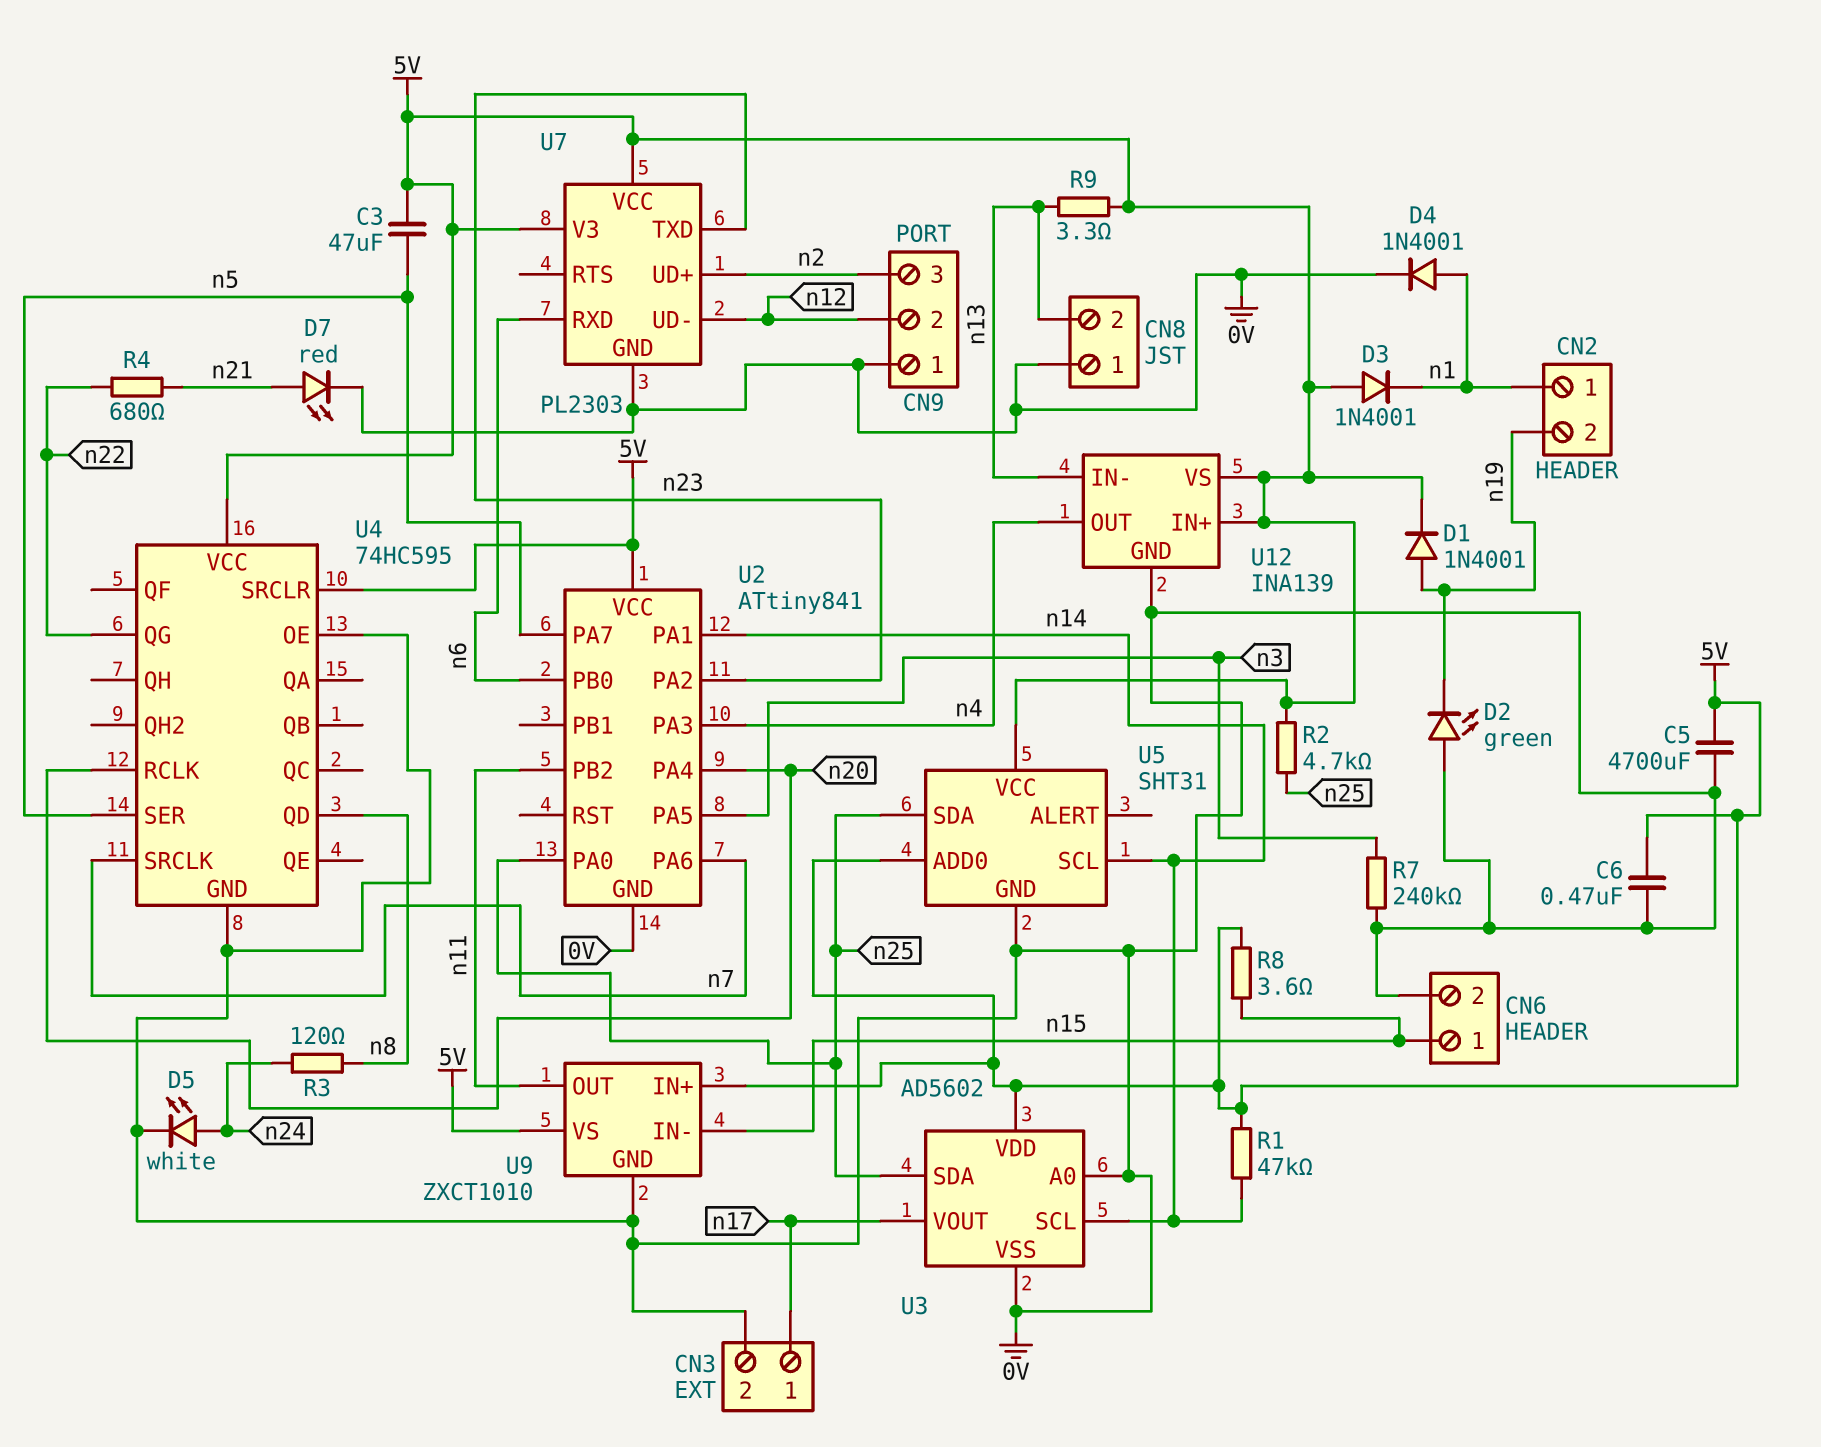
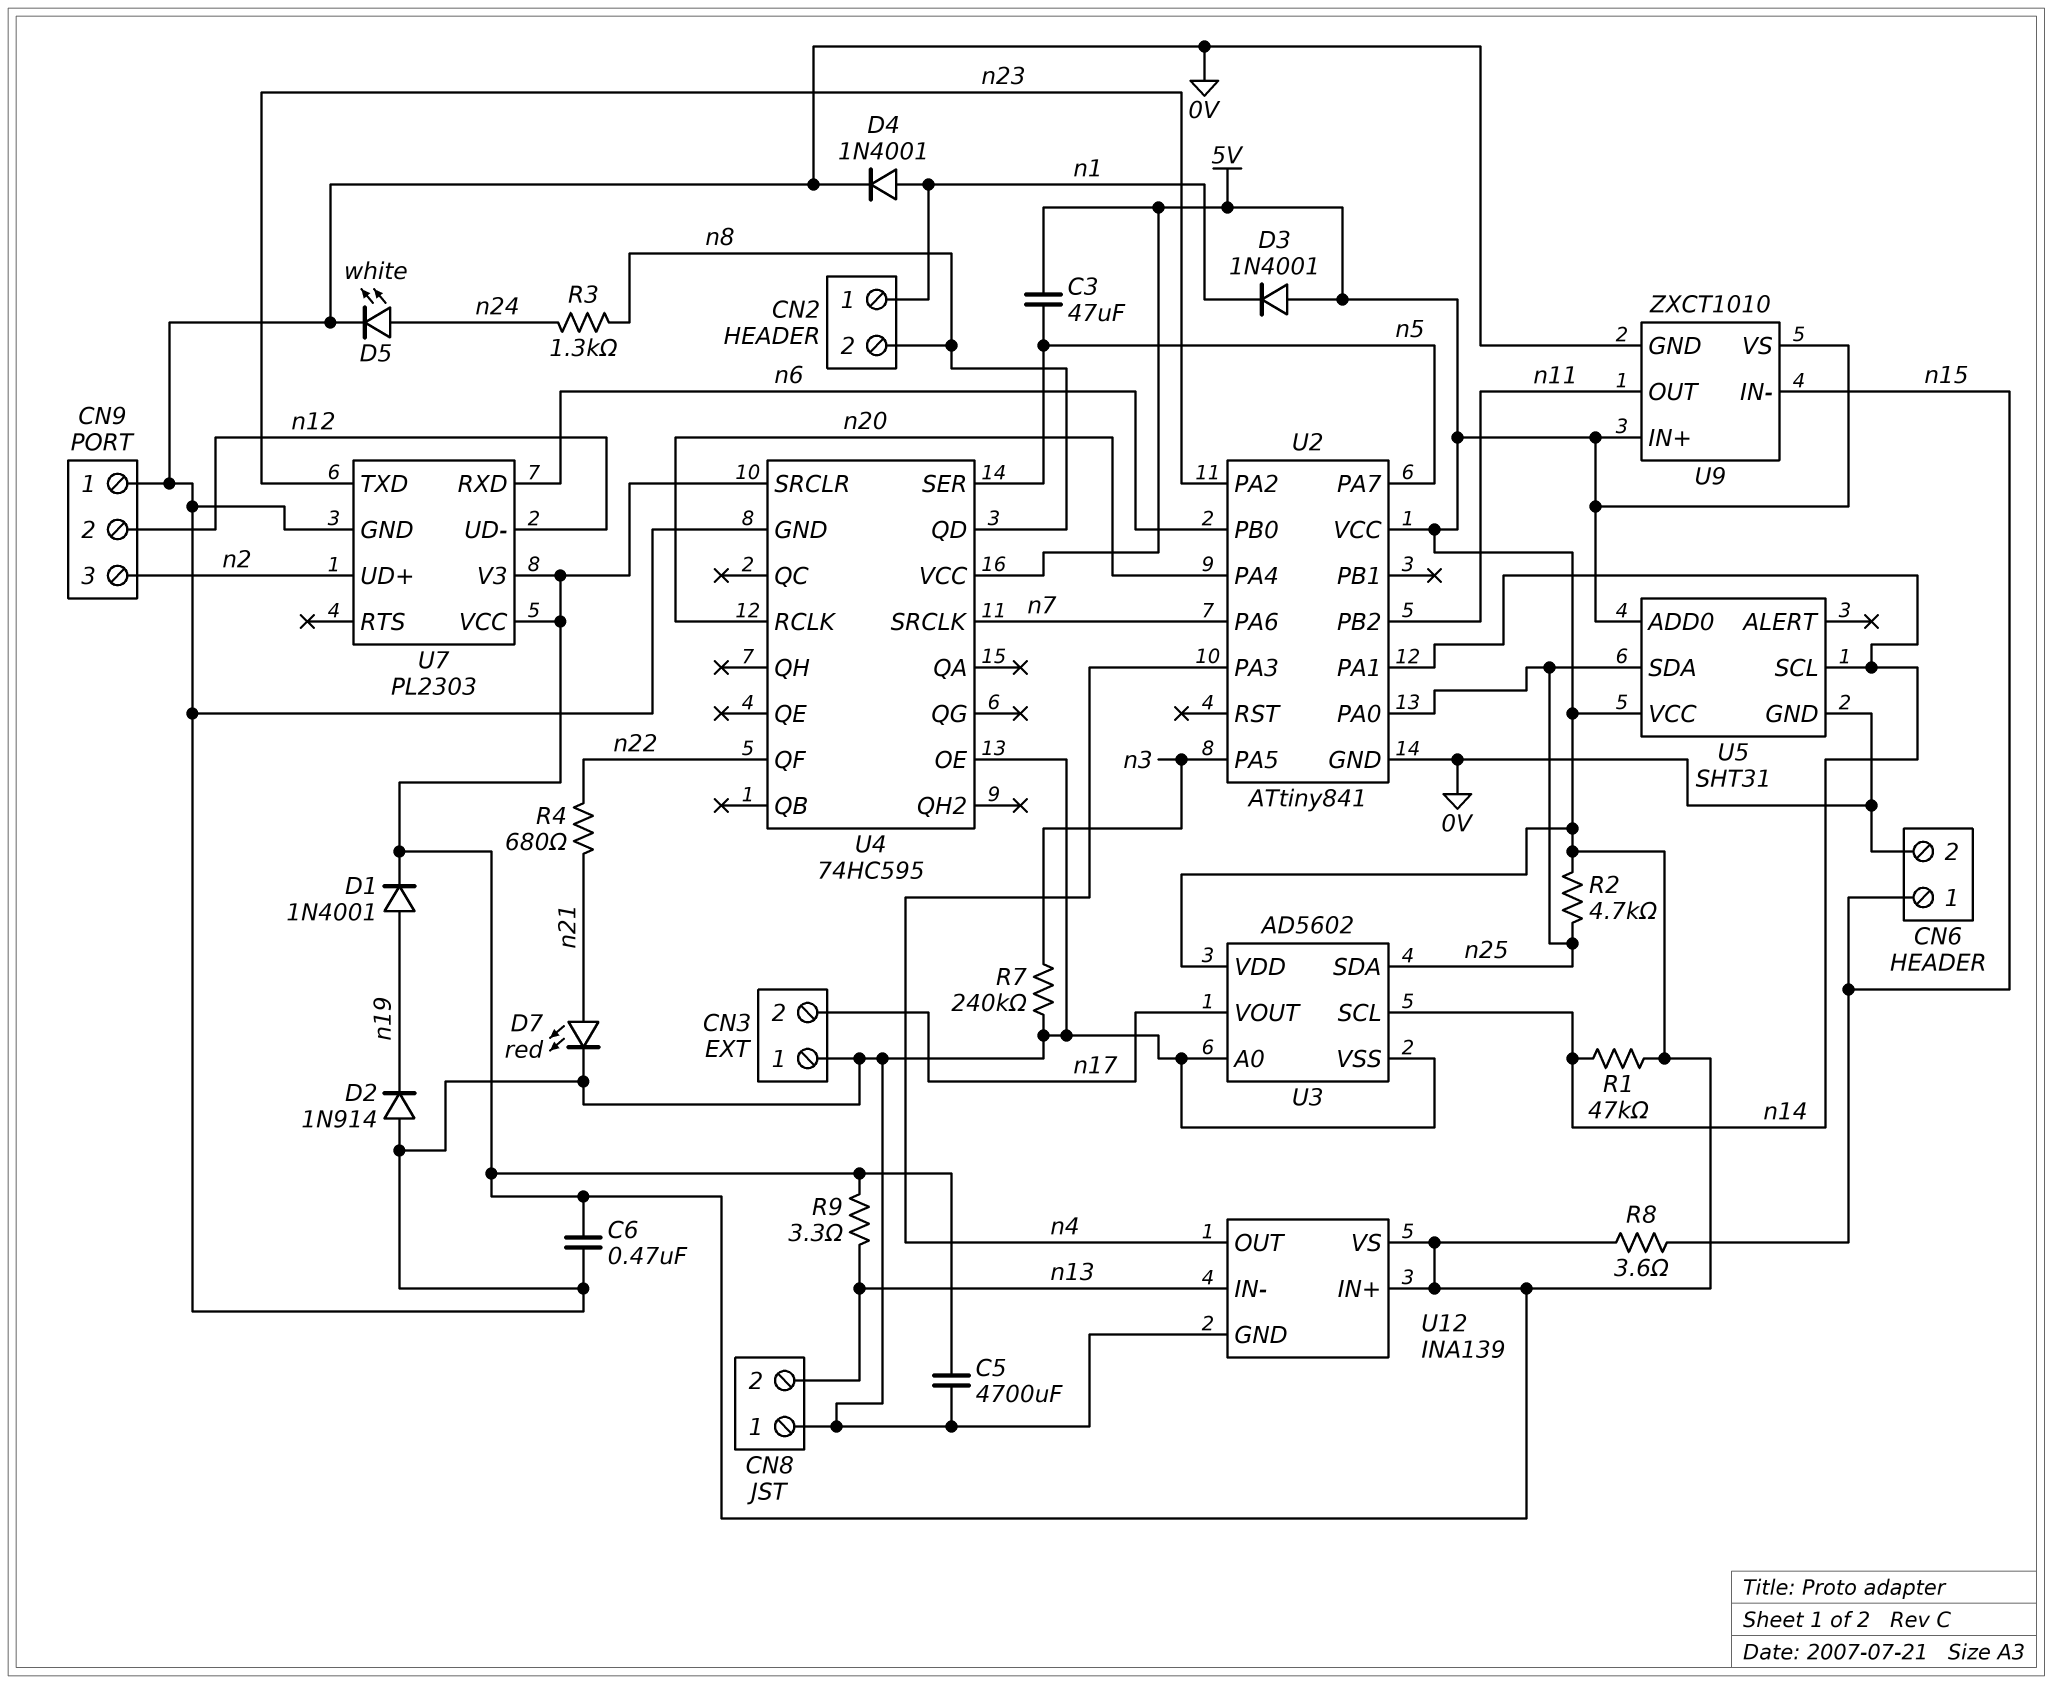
CN2 pin 2: n19 -> n8
CN3 pin 1: n17 -> 0V
CN3 pin 2: 0V -> n17
D2: LED green (A 0V, K n19) -> diode 1N914 (A 0V, K n19)
R3: 120 (n8, n24) -> 1.3k (n8, n24)
U4 pin QF: none -> n22
U4 pin QG: n22 -> none

